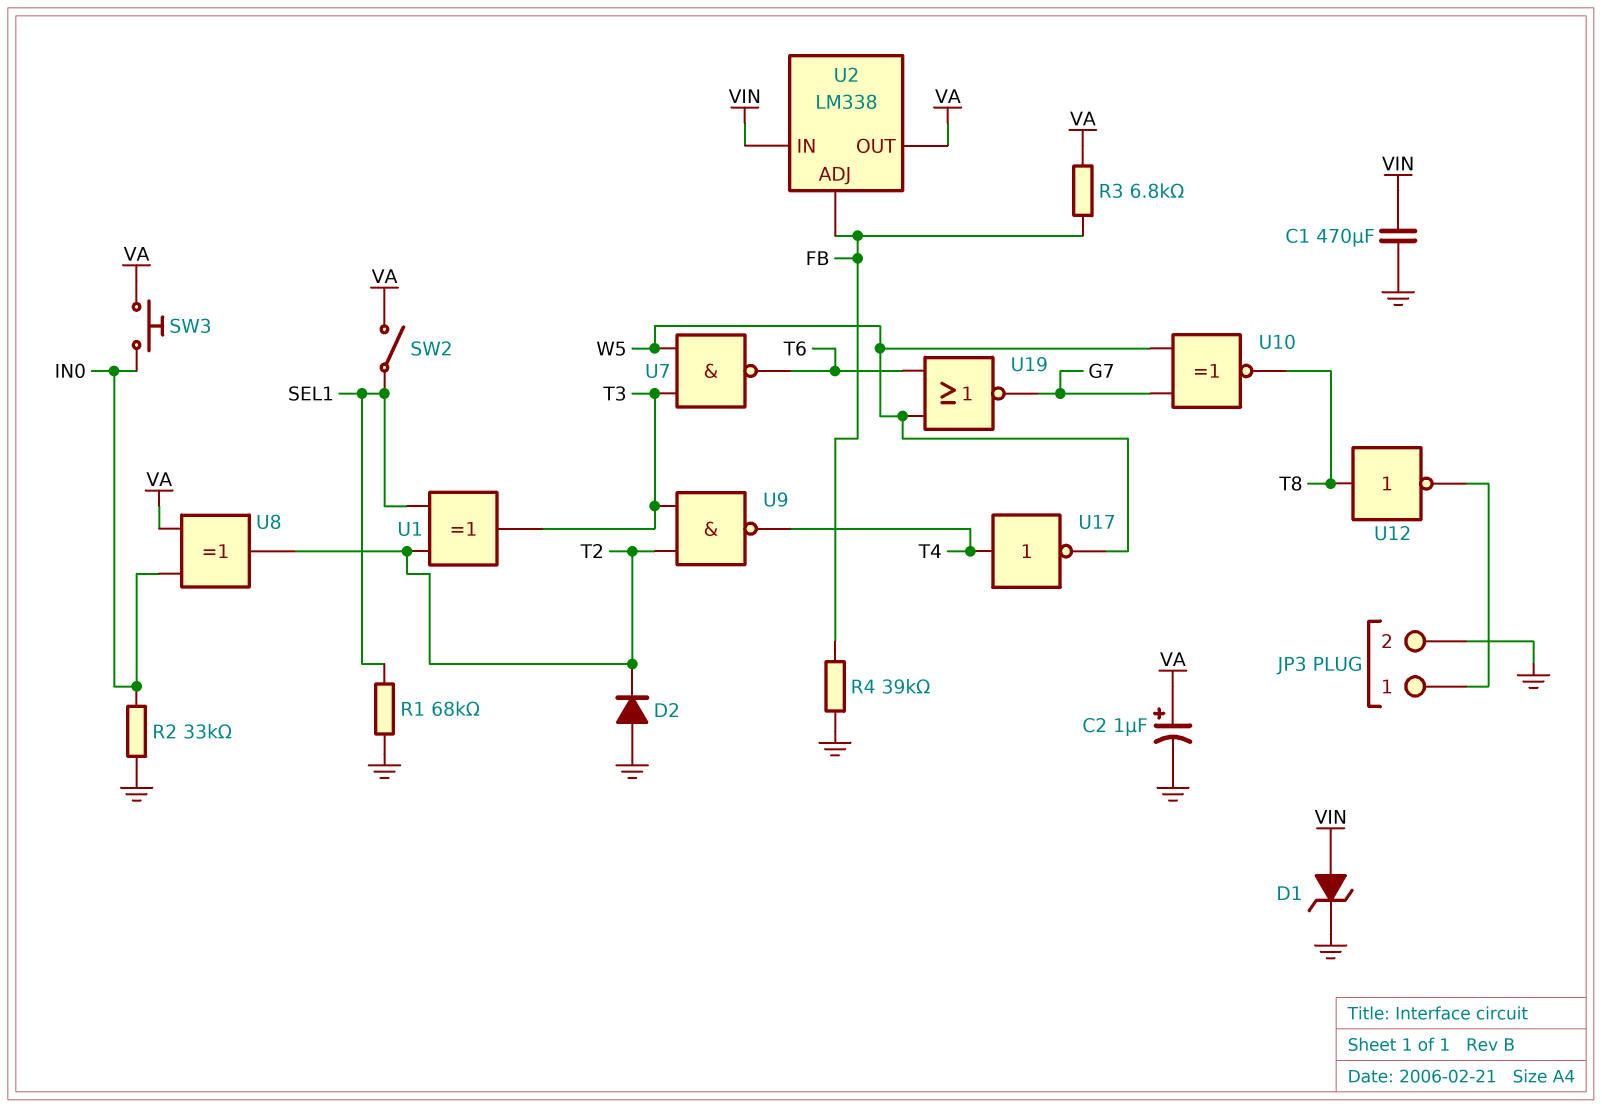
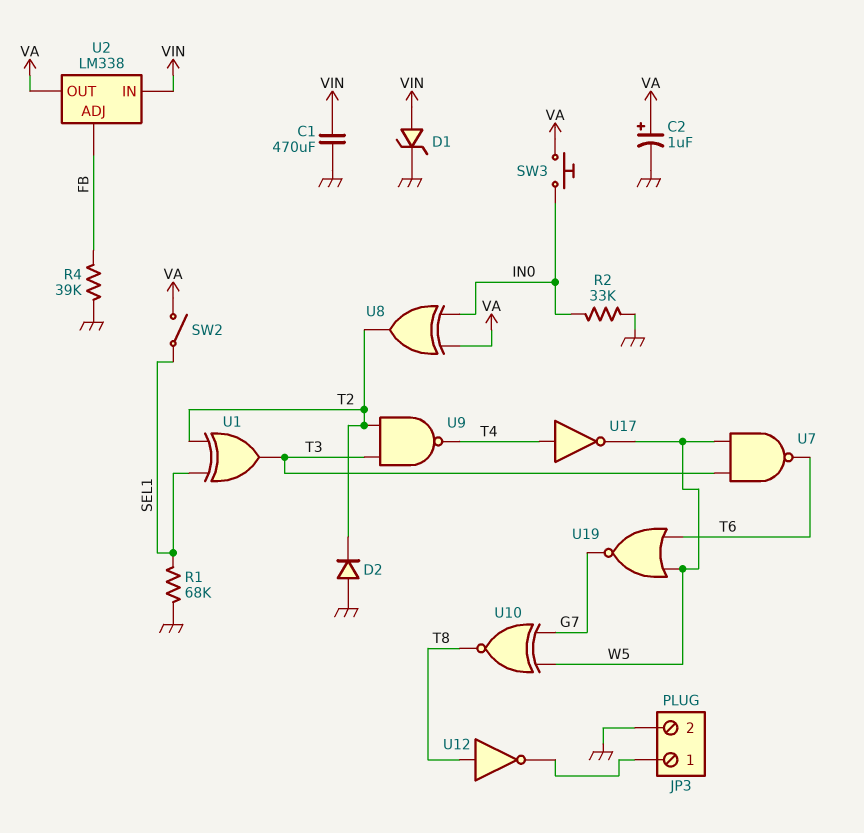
R3: 6.8k (FB, VA) -> none

